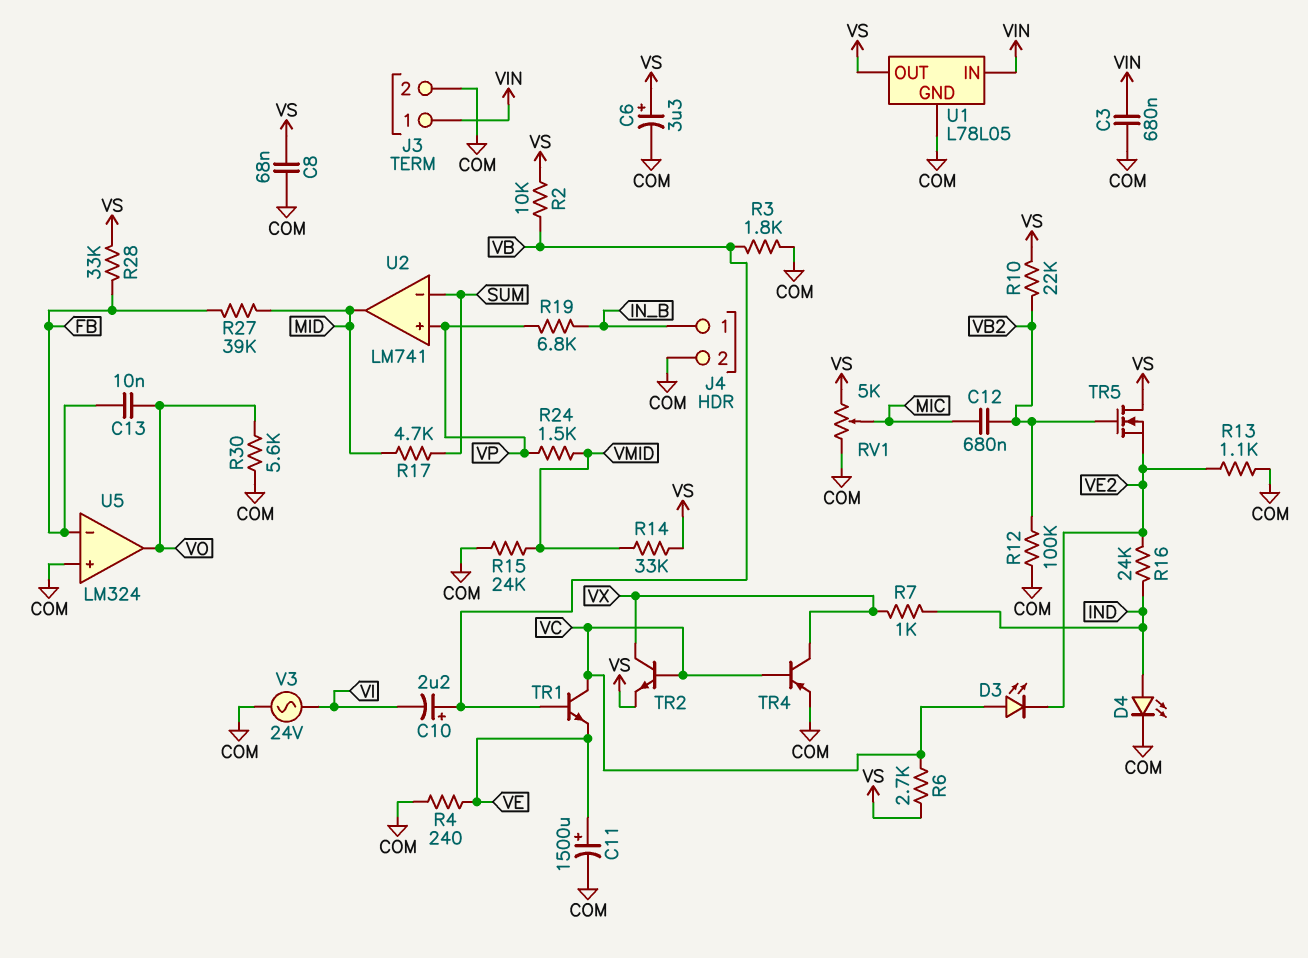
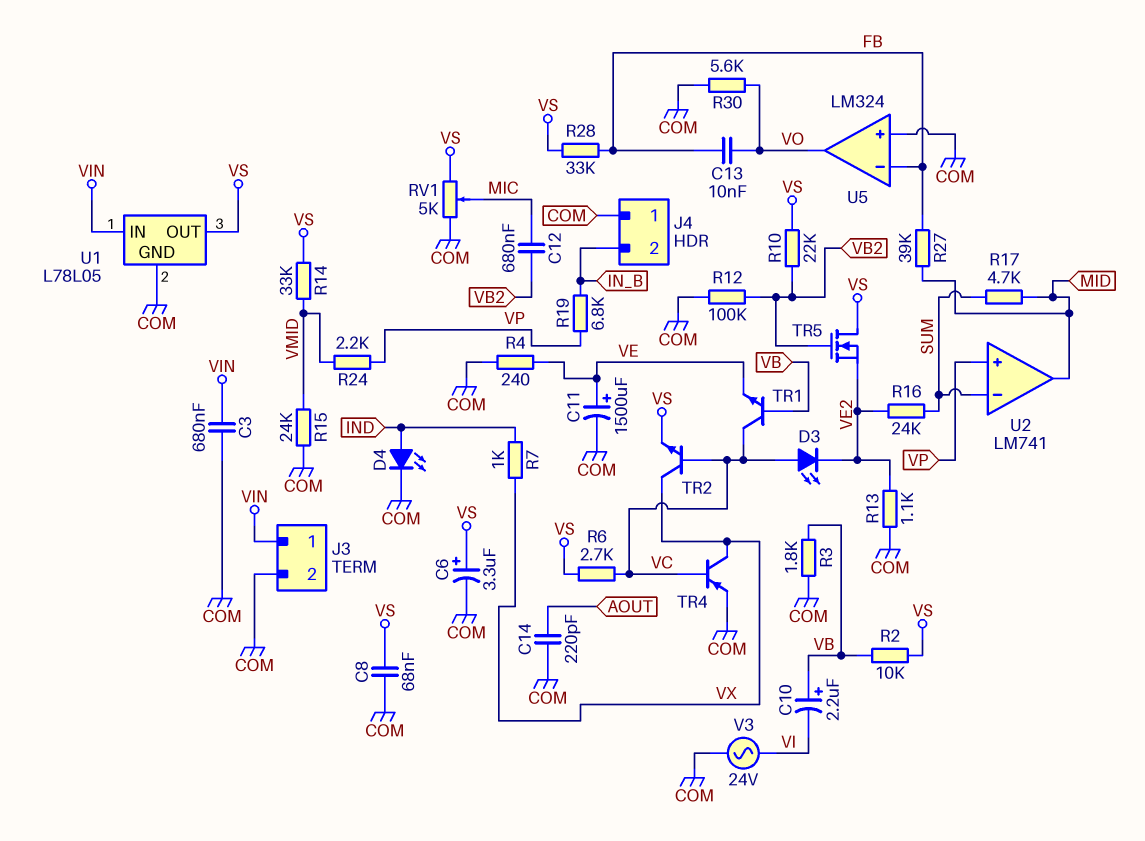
C14: none -> 220pF (AOUT, COM)
J4 pin 1: IN_B -> COM
J4 pin 2: COM -> IN_B
R16: 24k (IND, VE2) -> 24k (SUM, VE2)
R24: 1.5k (VMID, VP) -> 2.2k (VMID, VP)

